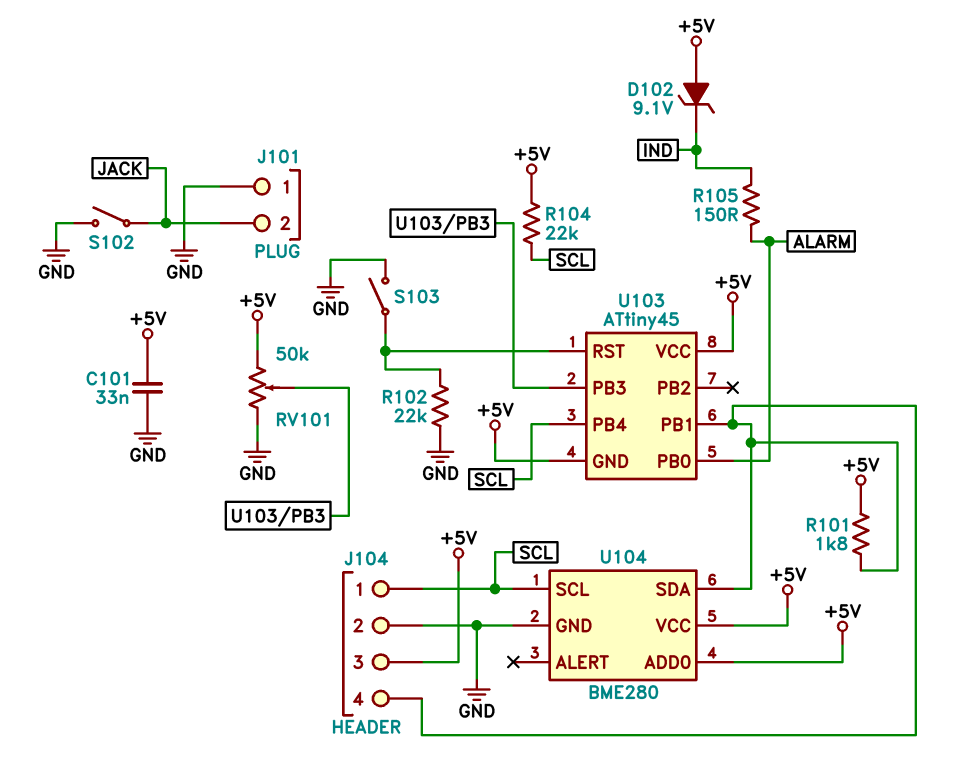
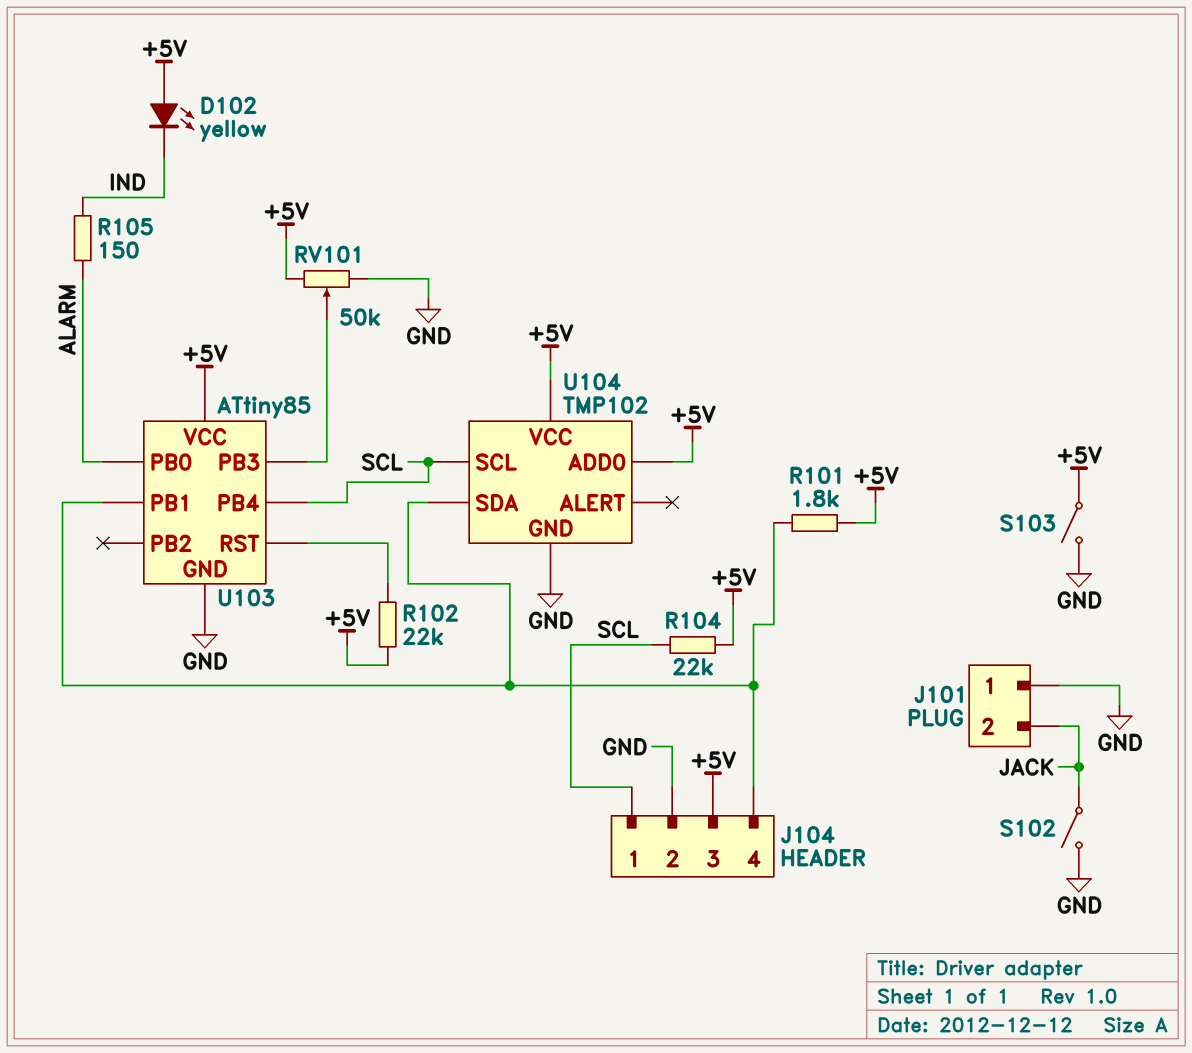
C101: 33nF (+5V, GND) -> none
D102: zener 9.1V (A +5V, K IND) -> LED yellow (A +5V, K IND)
R102: 22k (GND, U103/RST) -> 22k (+5V, U103/RST)
S103: switch (GND, U103/RST) -> switch (+5V, GND)
U103: ATtiny45 -> ATtiny85
U103 pin GND: +5V -> GND
U104: BME280 -> TMP102

